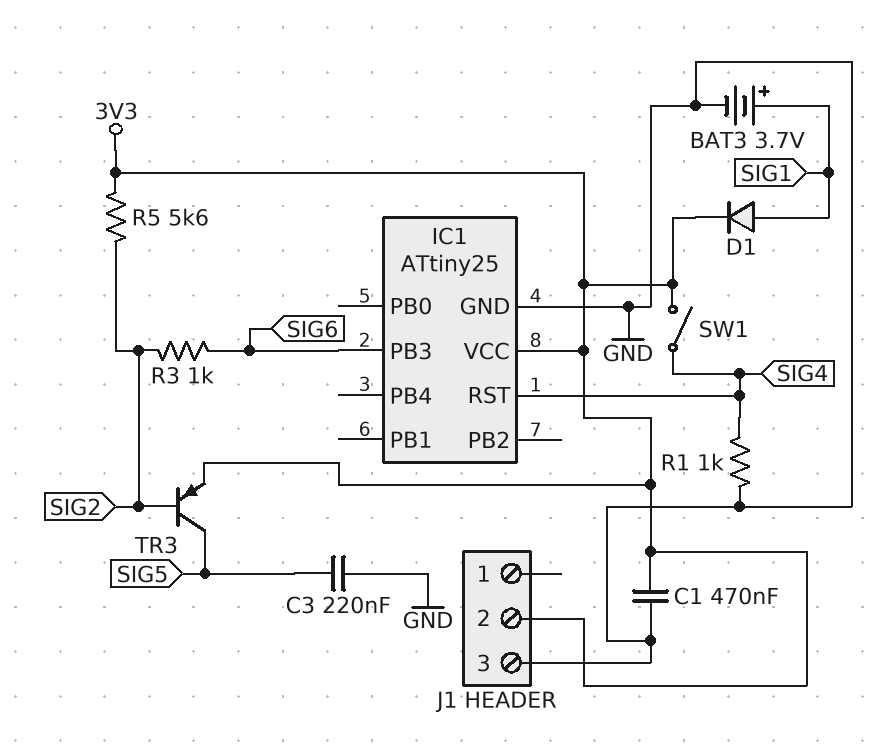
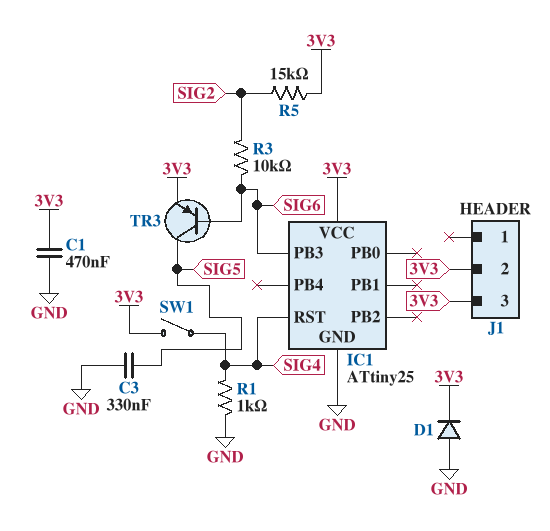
BAT3: 3.7V (plus SIG1, minus GND) -> none
C3: 220nF (GND, SIG5) -> 330nF (GND, SIG5)
D1: diode (A SIG1, K 3V3) -> diode (A GND, K 3V3)
J1 pin 3: GND -> 3V3
R3: 1k (SIG2, SIG6) -> 10k (SIG2, SIG6)
R5: 5.6k (3V3, SIG2) -> 15k (3V3, SIG2)
TR3: PNP (B SIG2, C SIG5, E 3V3) -> PNP (B SIG6, C SIG5, E 3V3)

